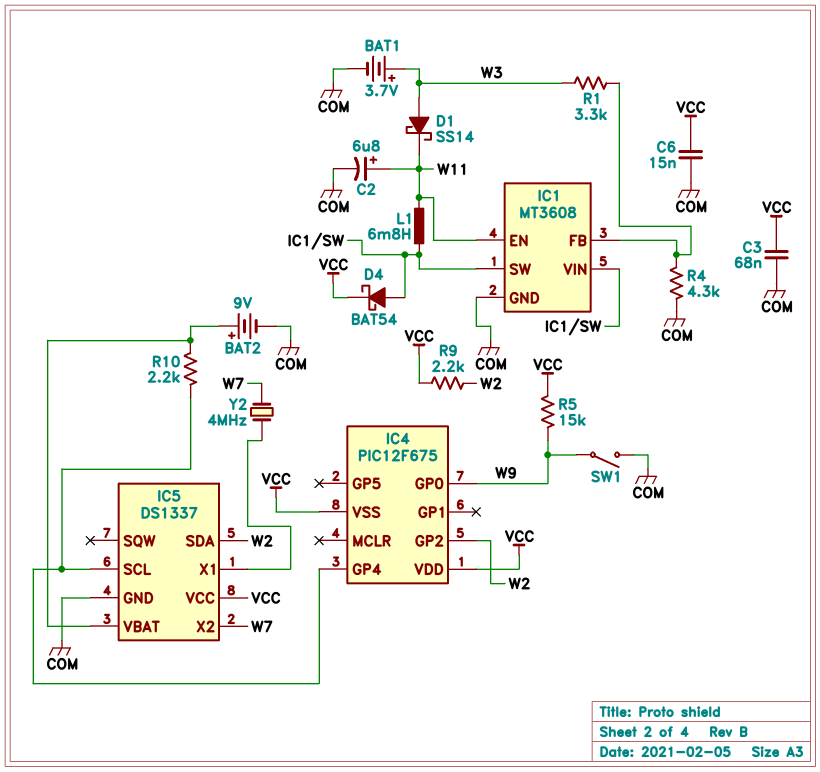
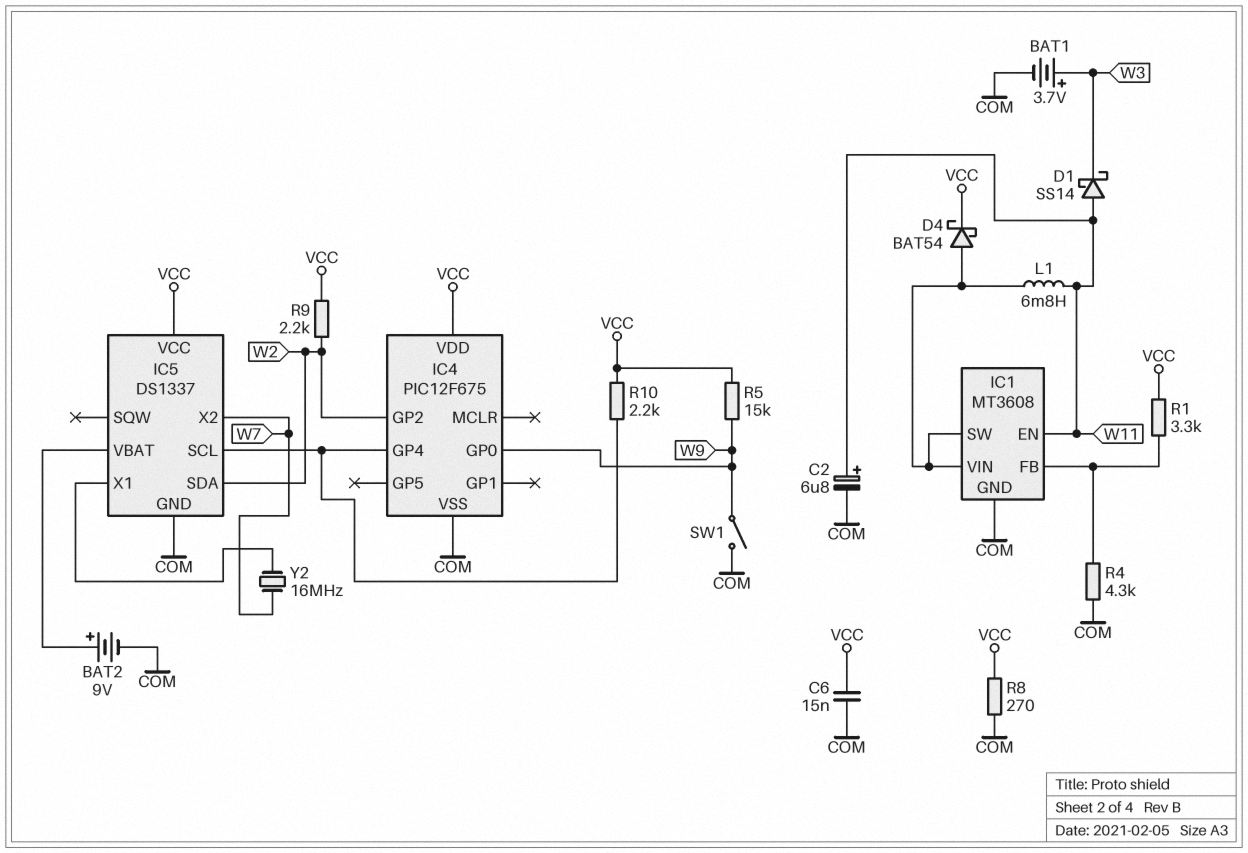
C3: 68nF (COM, VCC) -> none
D1: schottky SS14 (A W3, K W11) -> schottky SS14 (A W11, K W3)
IC4 pin VSS: VCC -> COM
R1: 3.3k (IC1/FB, W3) -> 3.3k (IC1/FB, VCC)
R8: none -> 270 (COM, VCC)
R10: 2.2k (IC4/GP4, IC5/VBAT) -> 2.2k (IC4/GP4, VCC)
Y2: 4MHz (IC5/X1, W7) -> 16MHz (IC5/X1, W7)

